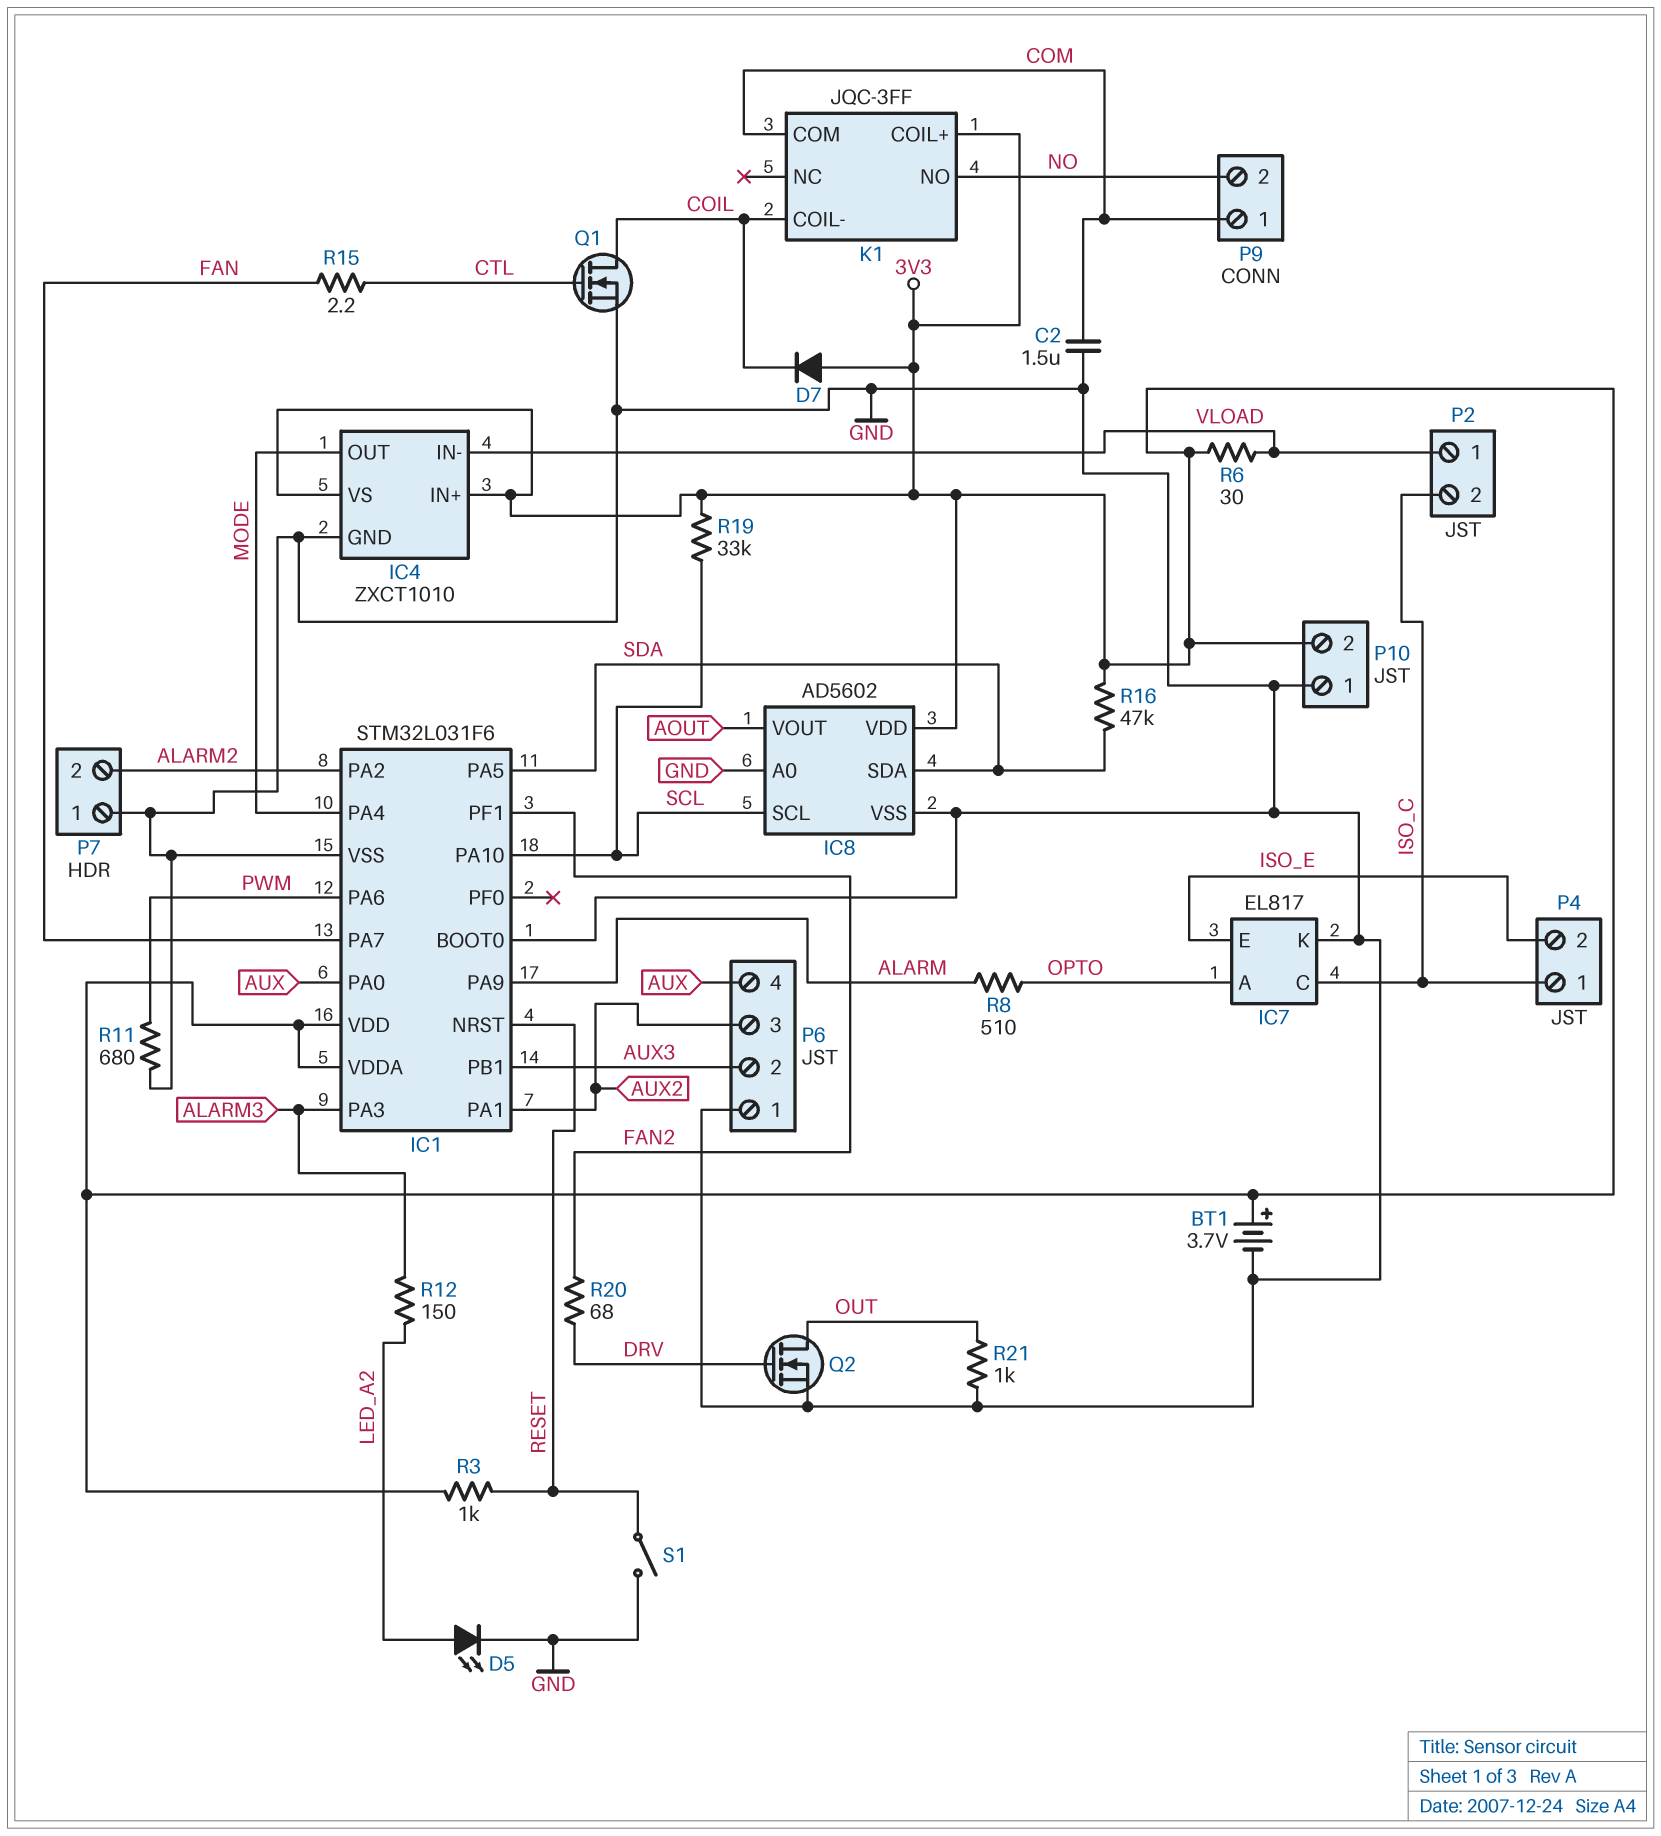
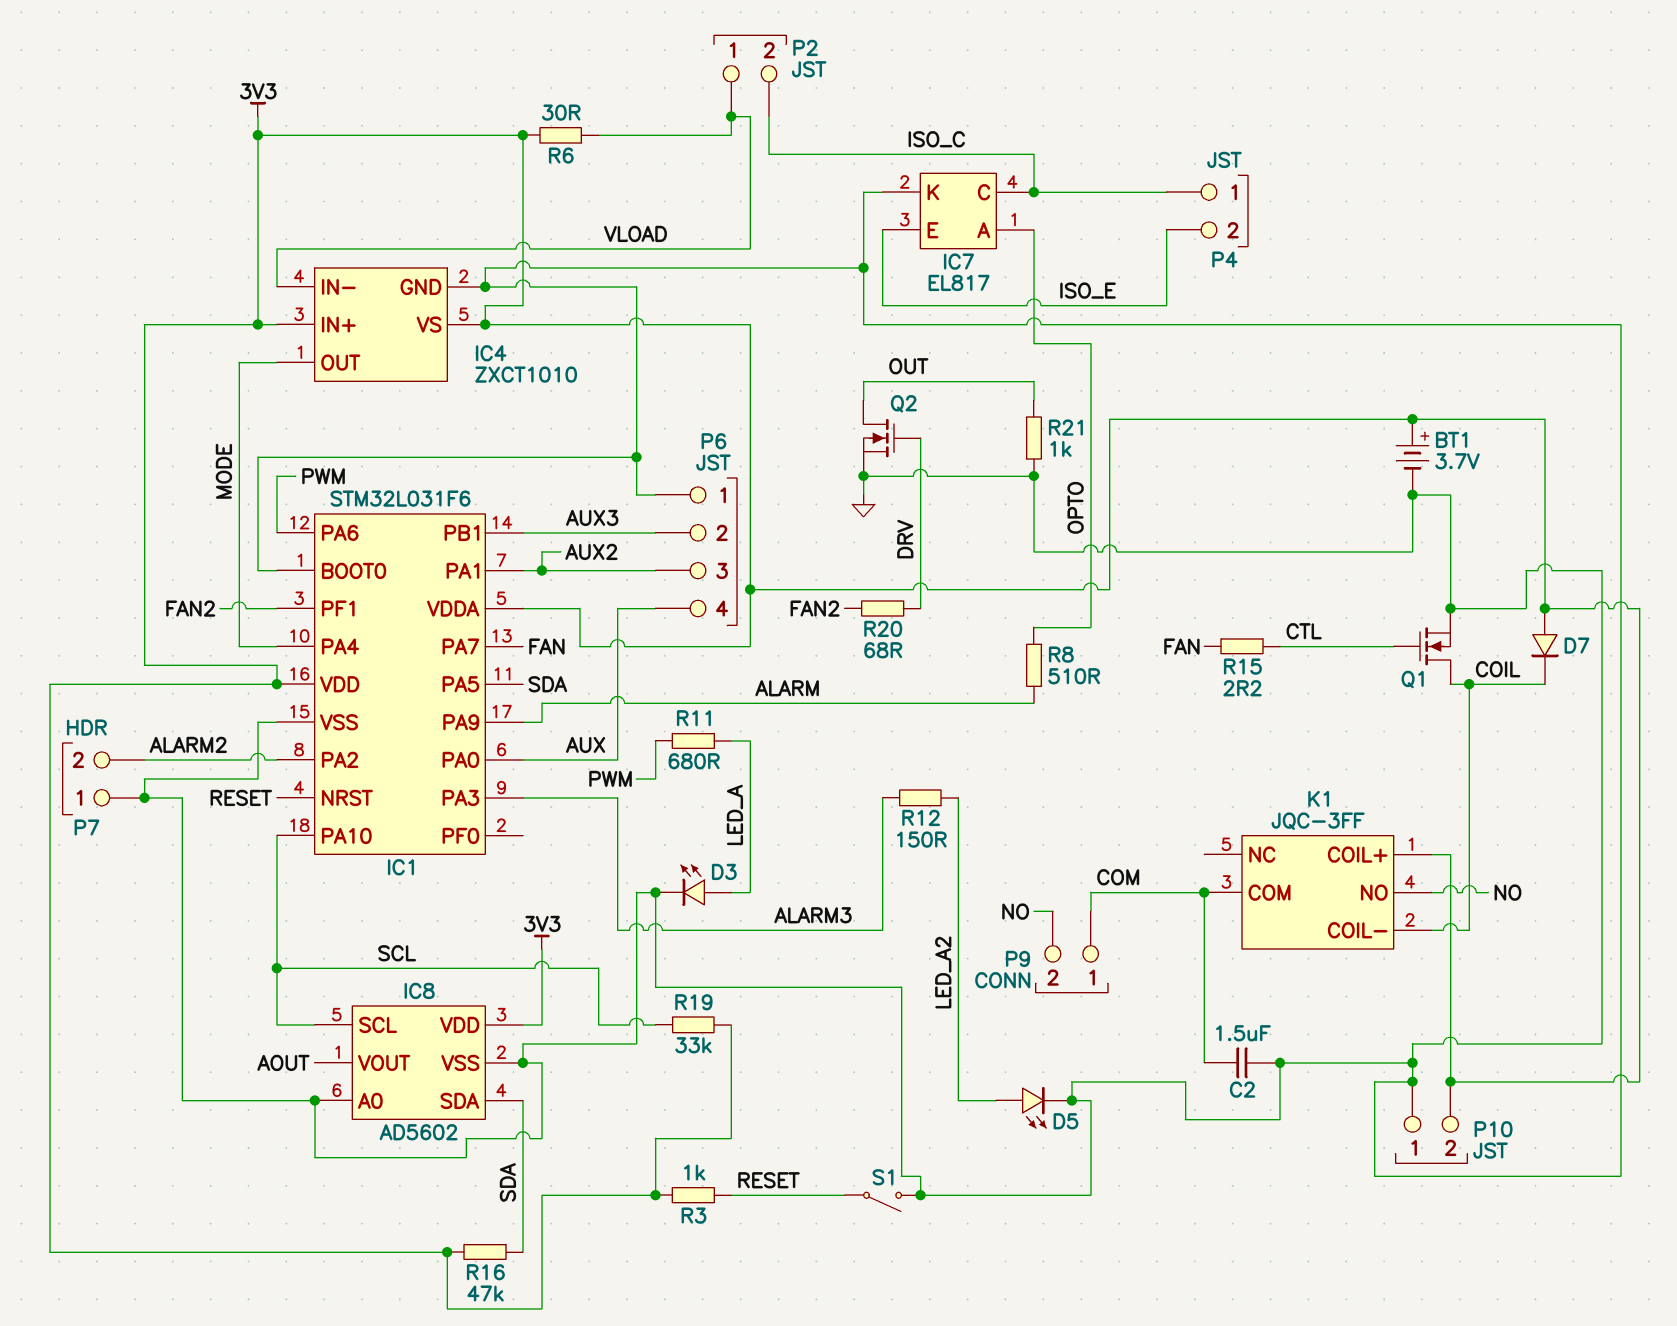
D3: none -> LED (A LED_A, K GND)
R11: 680 (GND, PWM) -> 680 (LED_A, PWM)

